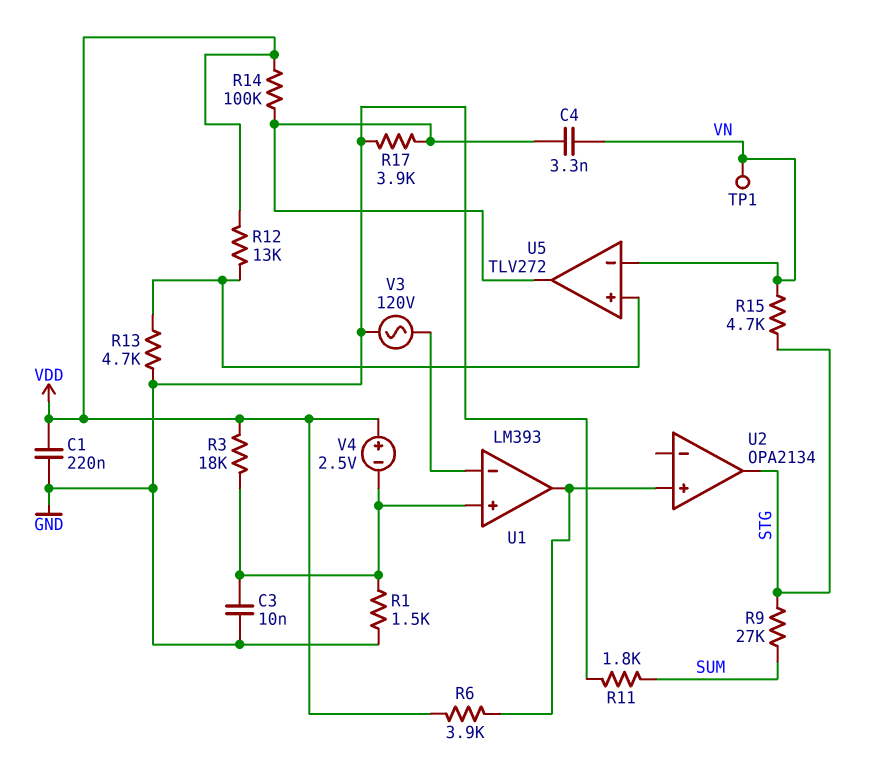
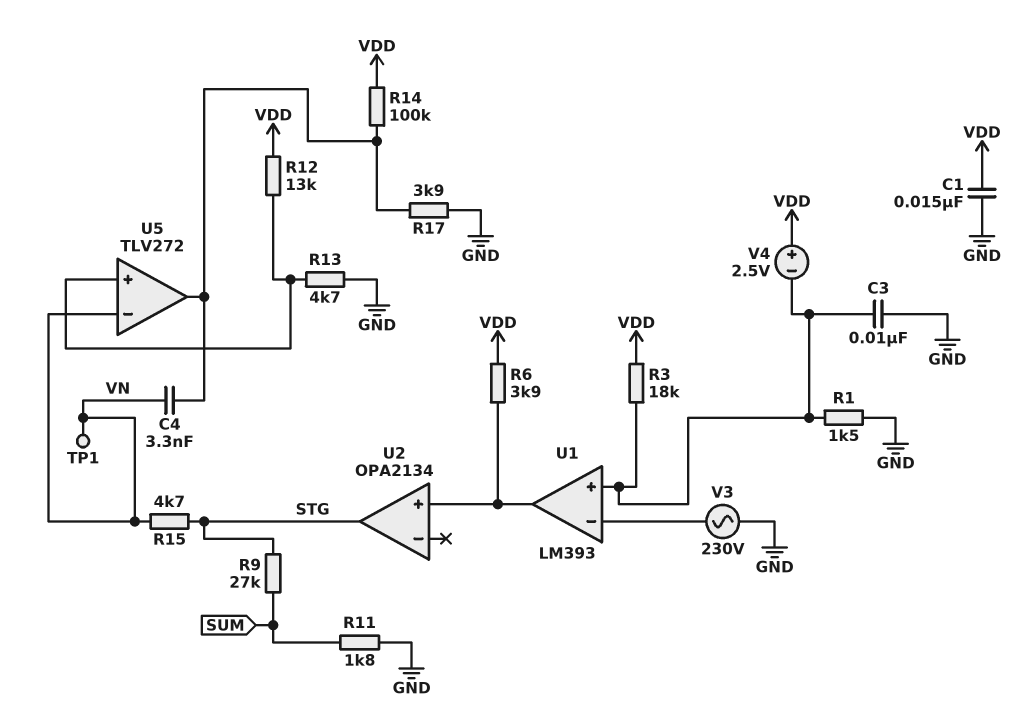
C1: 220nF (GND, VDD) -> 15nF (GND, VDD)
V3: AC 120V (GND, U1/in-) -> AC 230V (GND, U1/in-)

